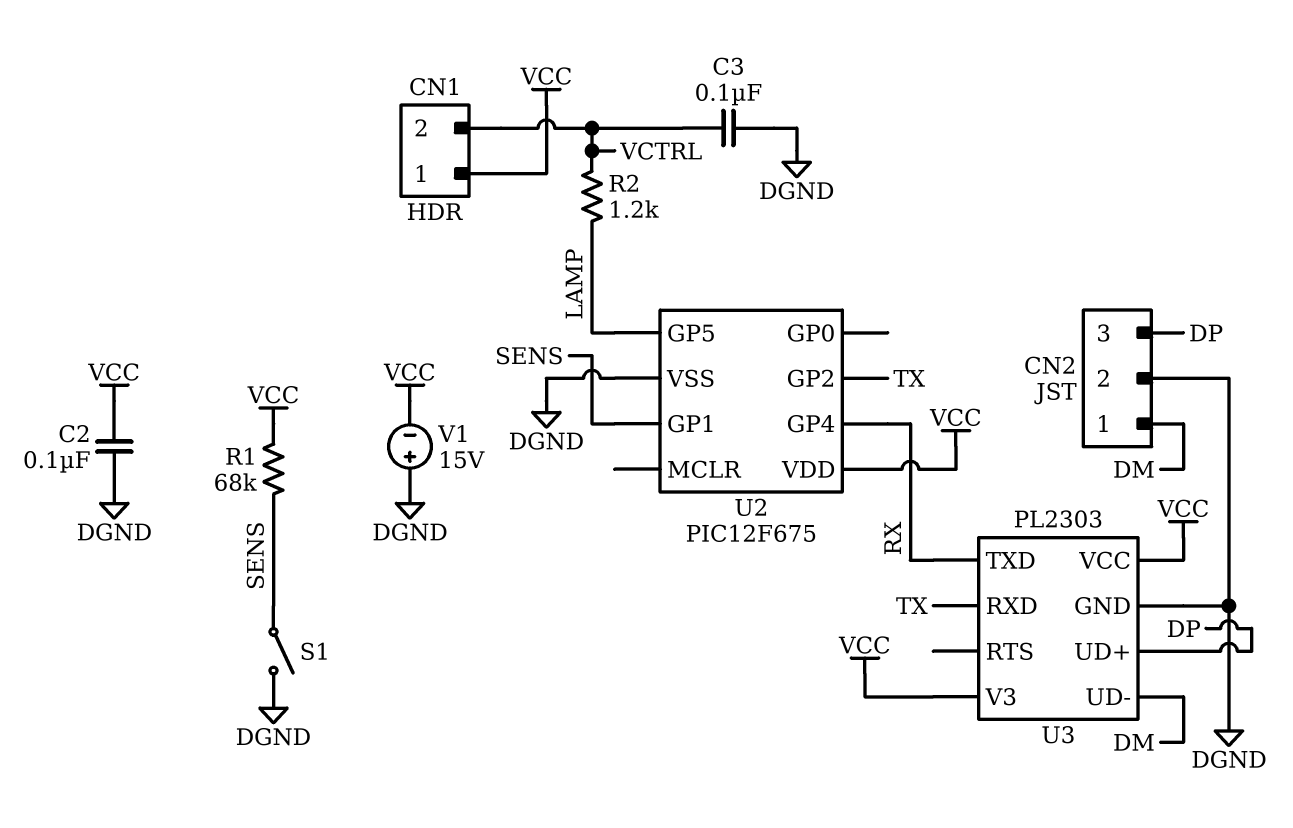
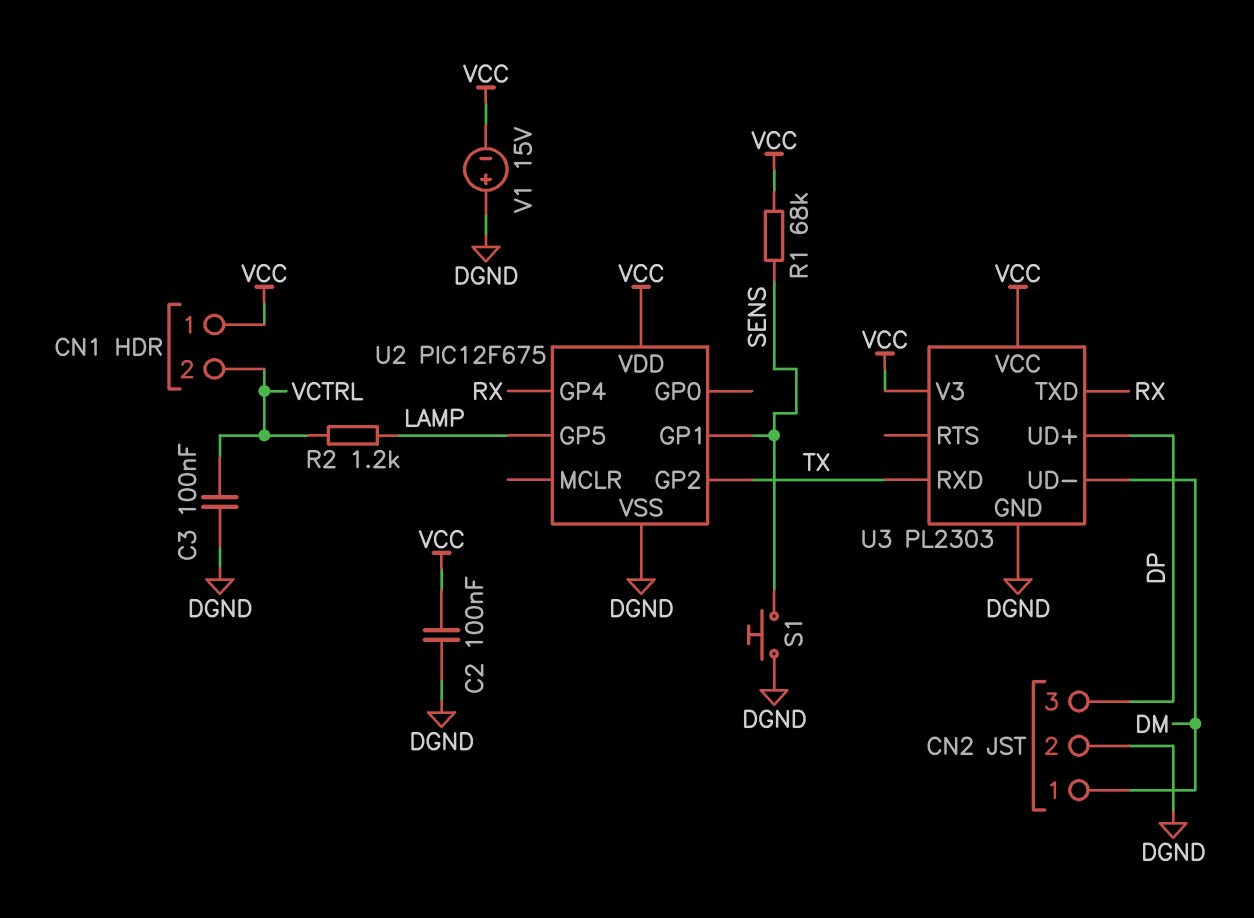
S1: switch (DGND, SENS) -> button (DGND, SENS)

